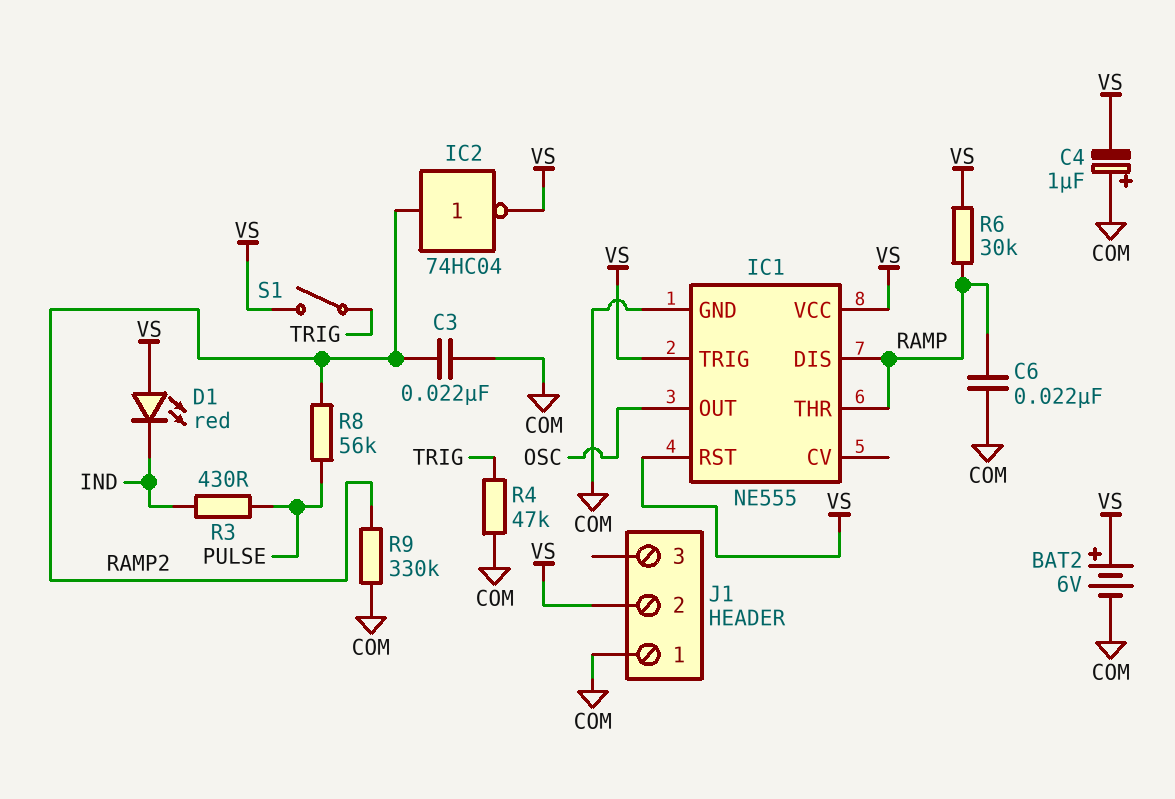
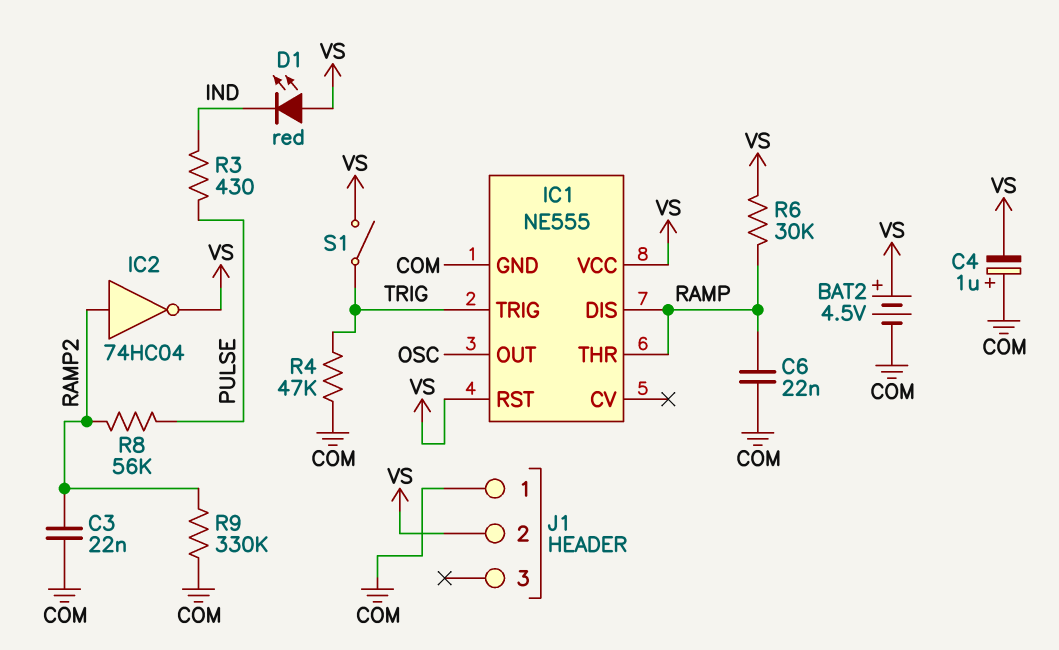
BAT2: 6V (plus VS, minus COM) -> 4.5V (plus VS, minus COM)
IC1 pin TRIG: VS -> TRIG

